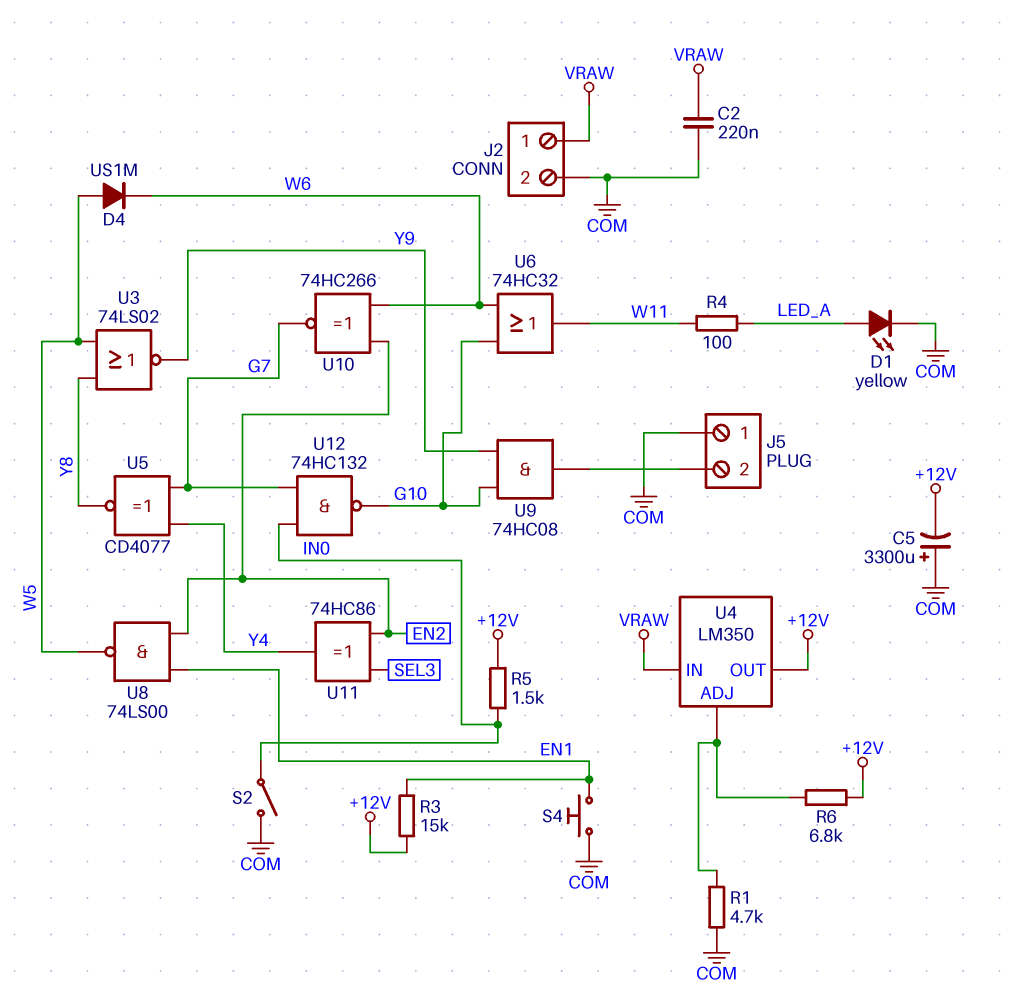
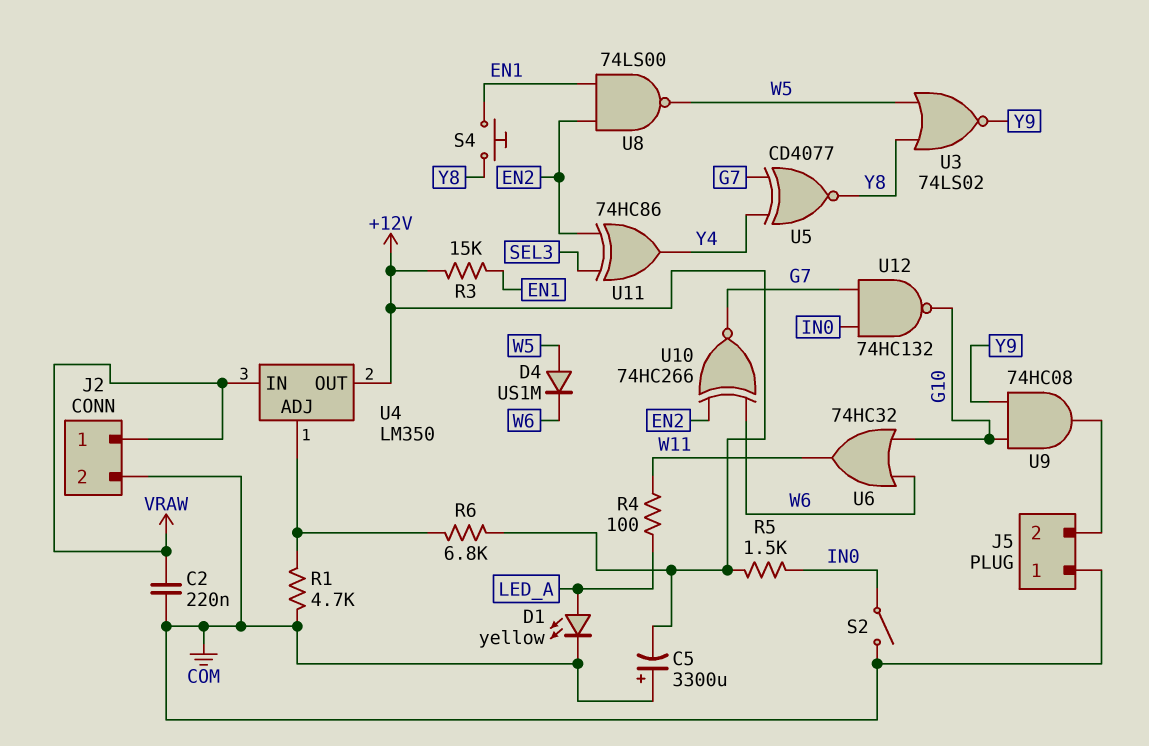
S4: button (COM, EN1) -> button (EN1, Y8)

